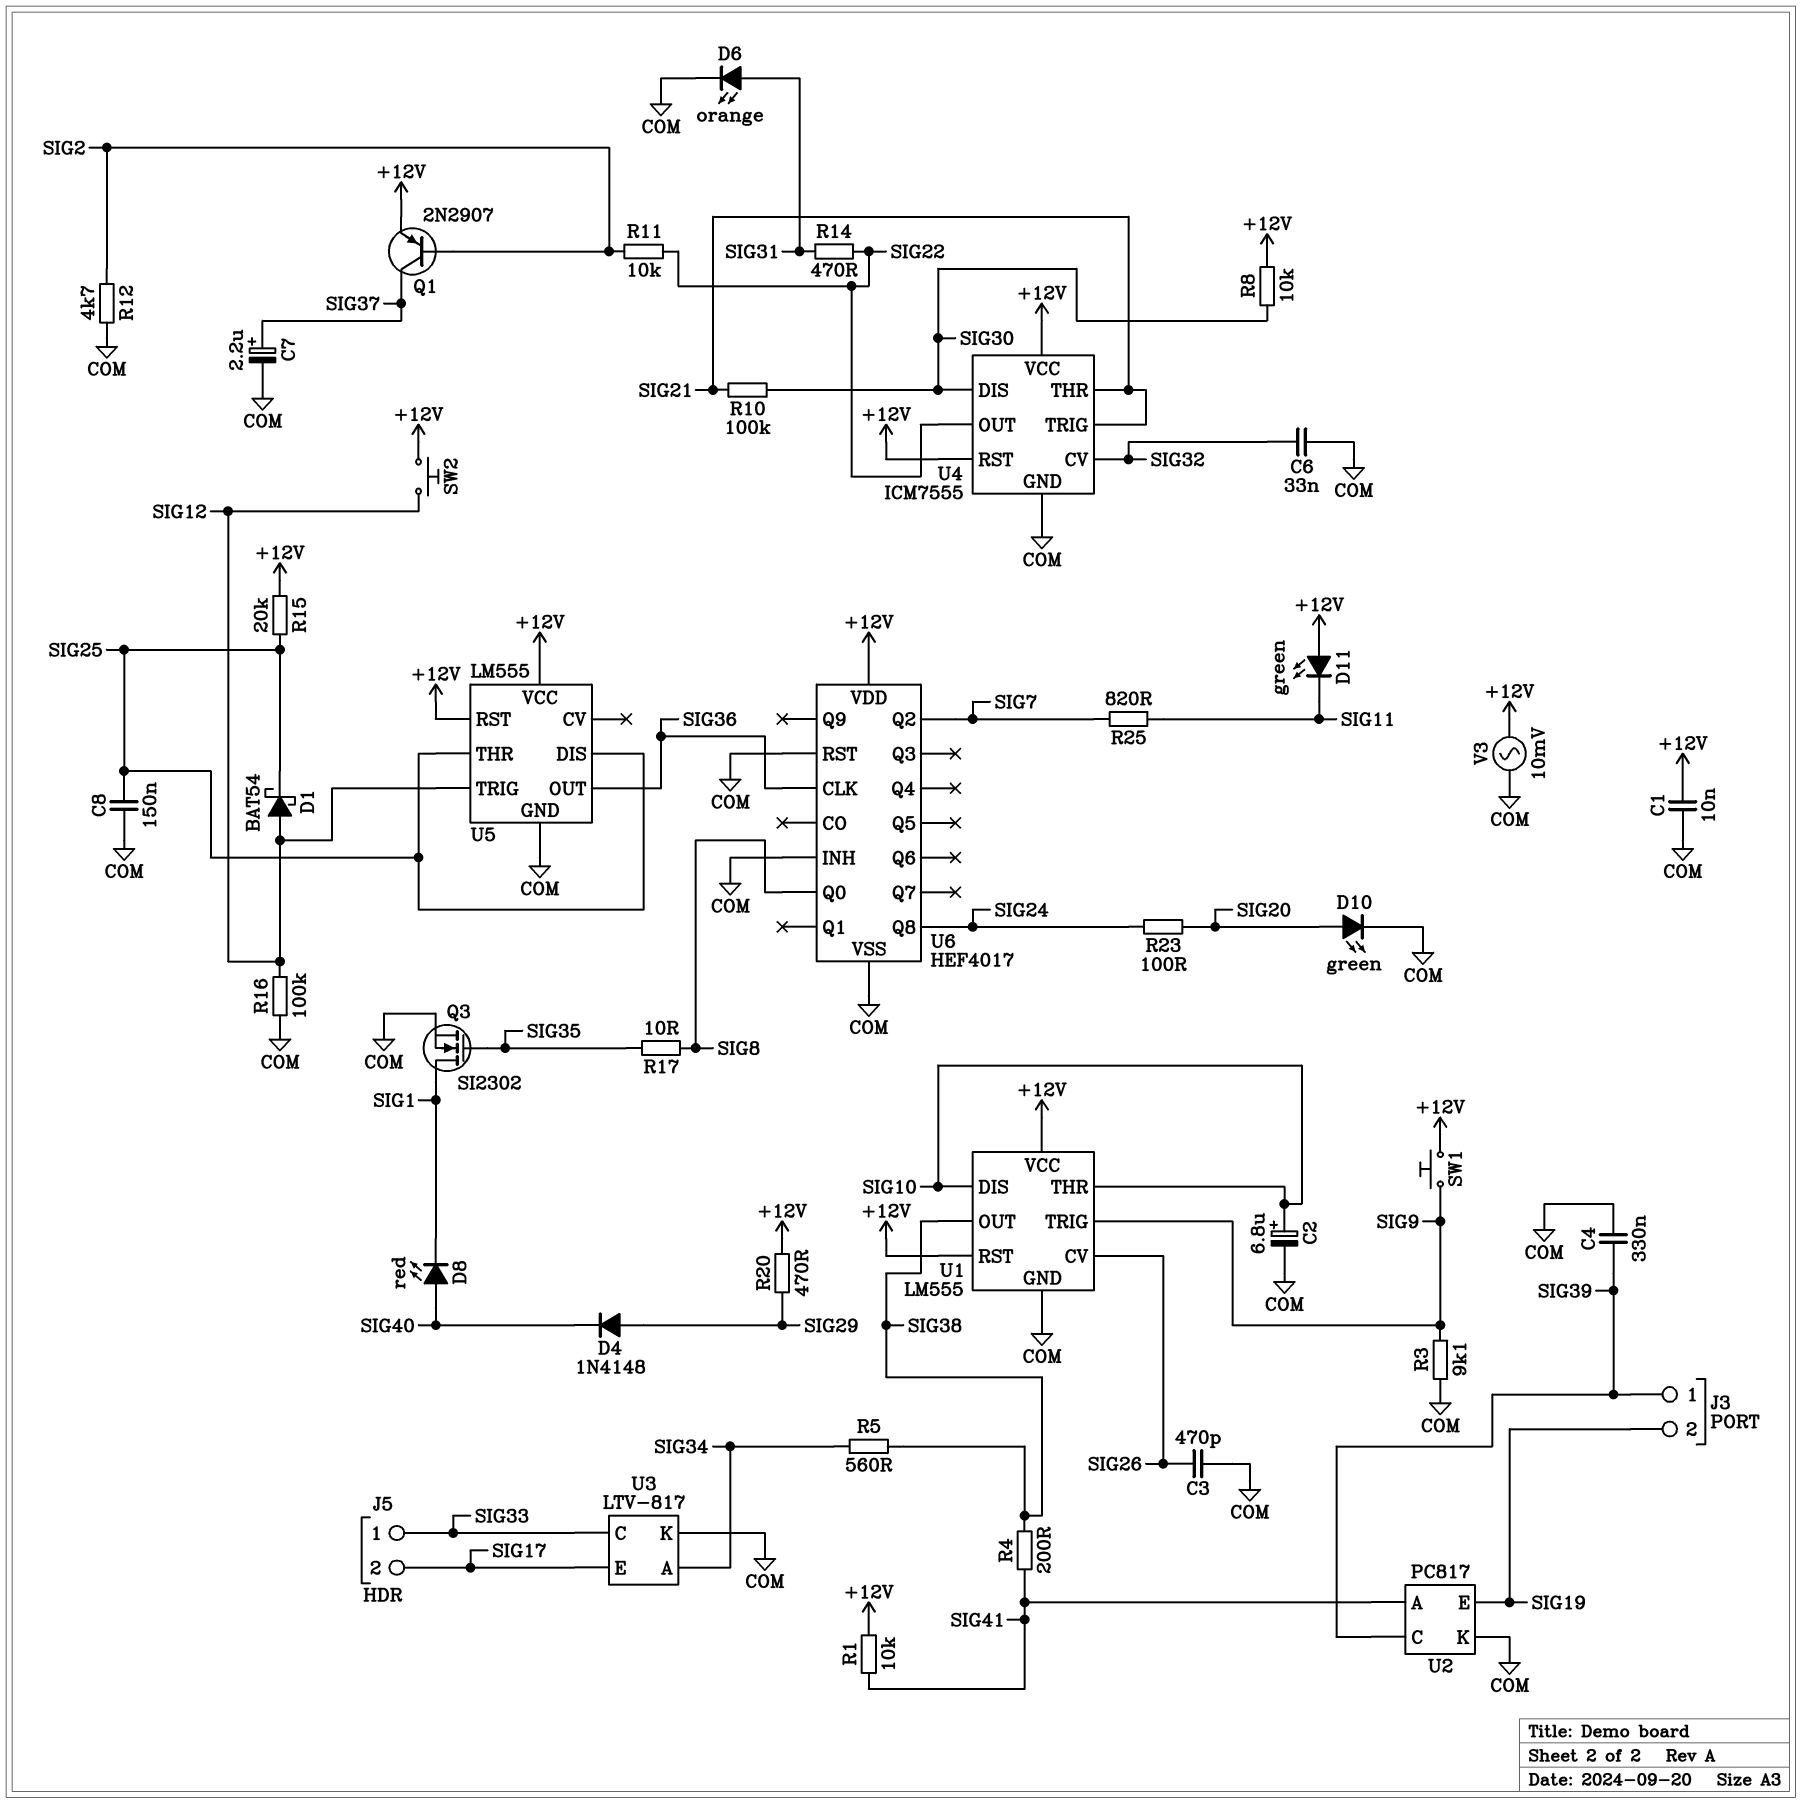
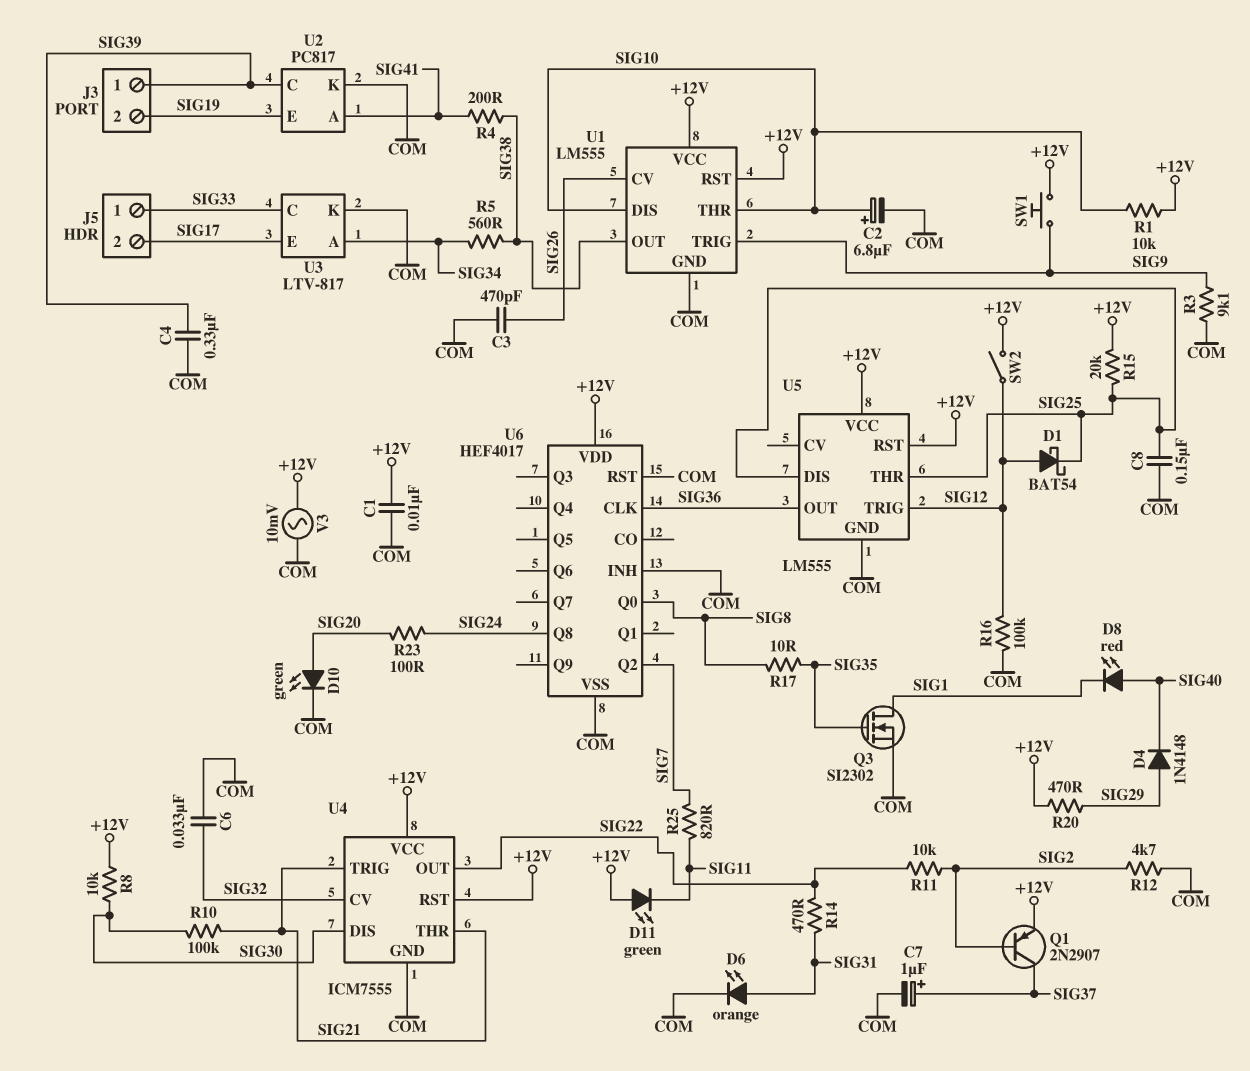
C7: 2.2uF (plus SIG37, minus COM) -> 1uF (plus SIG37, minus COM)
R1: 10k (+12V, SIG41) -> 10k (+12V, SIG10)
SW2: button (+12V, SIG12) -> switch (+12V, SIG12)

